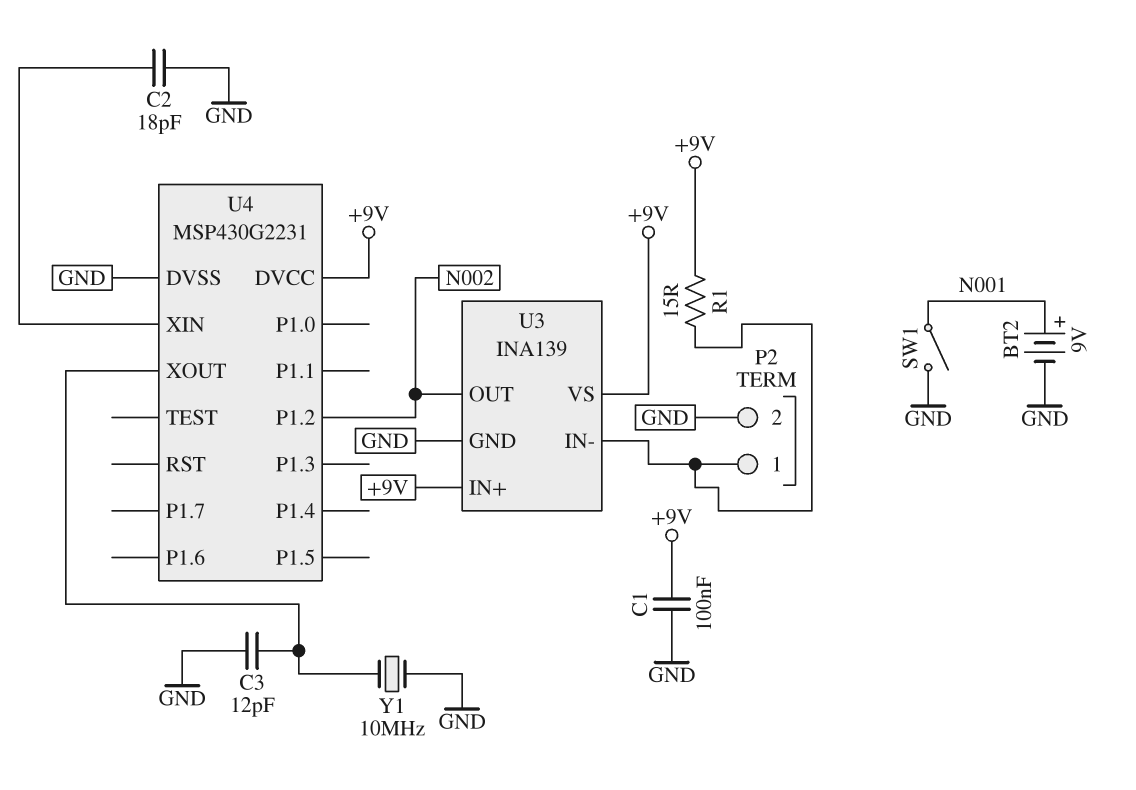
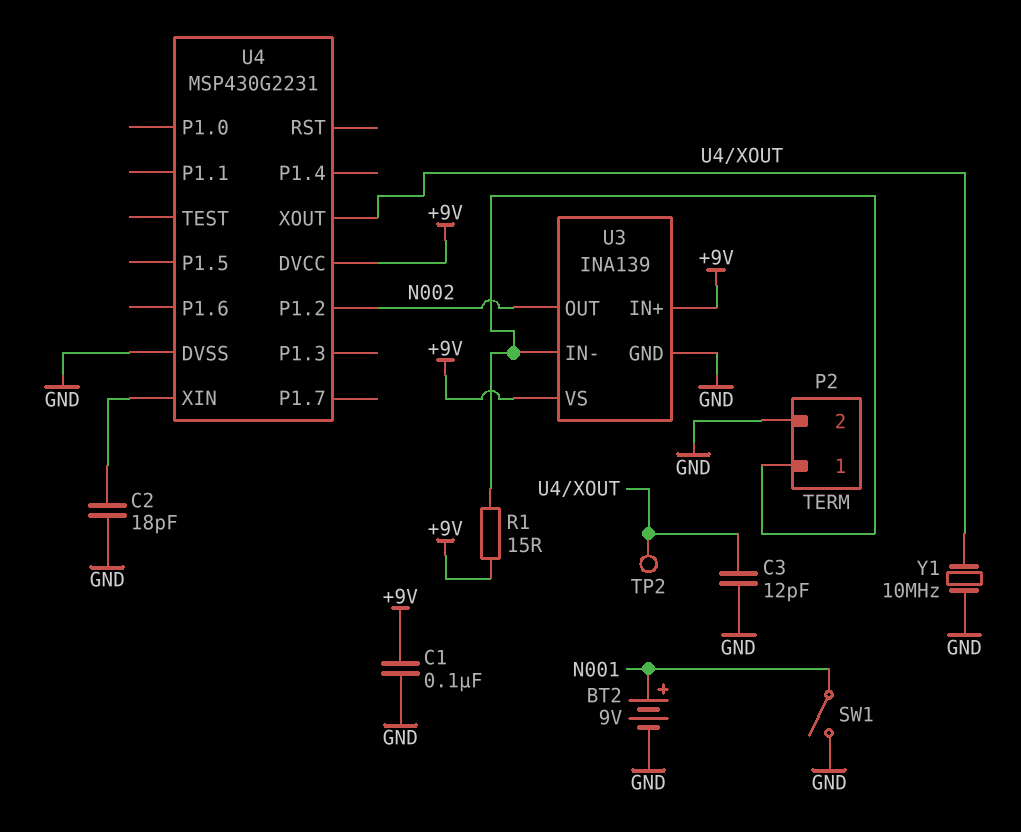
TP2: none -> test point (U4/XOUT)

